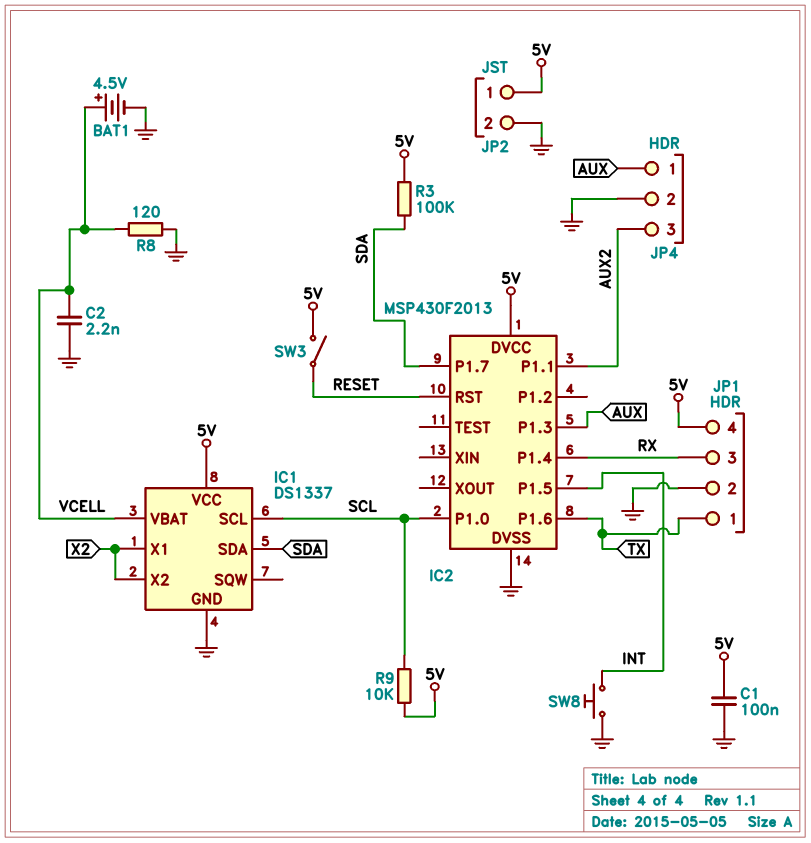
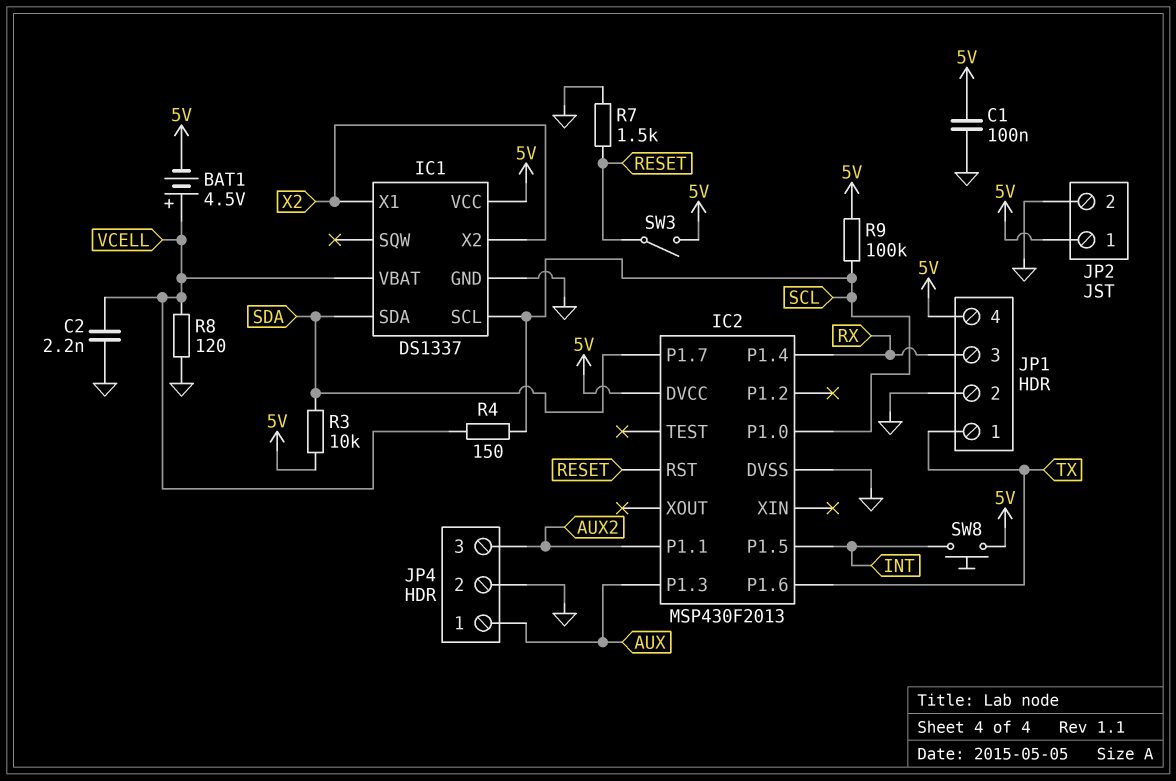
BAT1: 4.5V (plus VCELL, minus GND) -> 4.5V (plus VCELL, minus 5V)
R3: 100k (5V, SDA) -> 10k (5V, SDA)
R4: none -> 150 (SCL, VCELL)
R7: none -> 1.5k (GND, RESET)
R9: 10k (5V, SCL) -> 100k (5V, SCL)
SW8: button (GND, INT) -> button (5V, INT)

